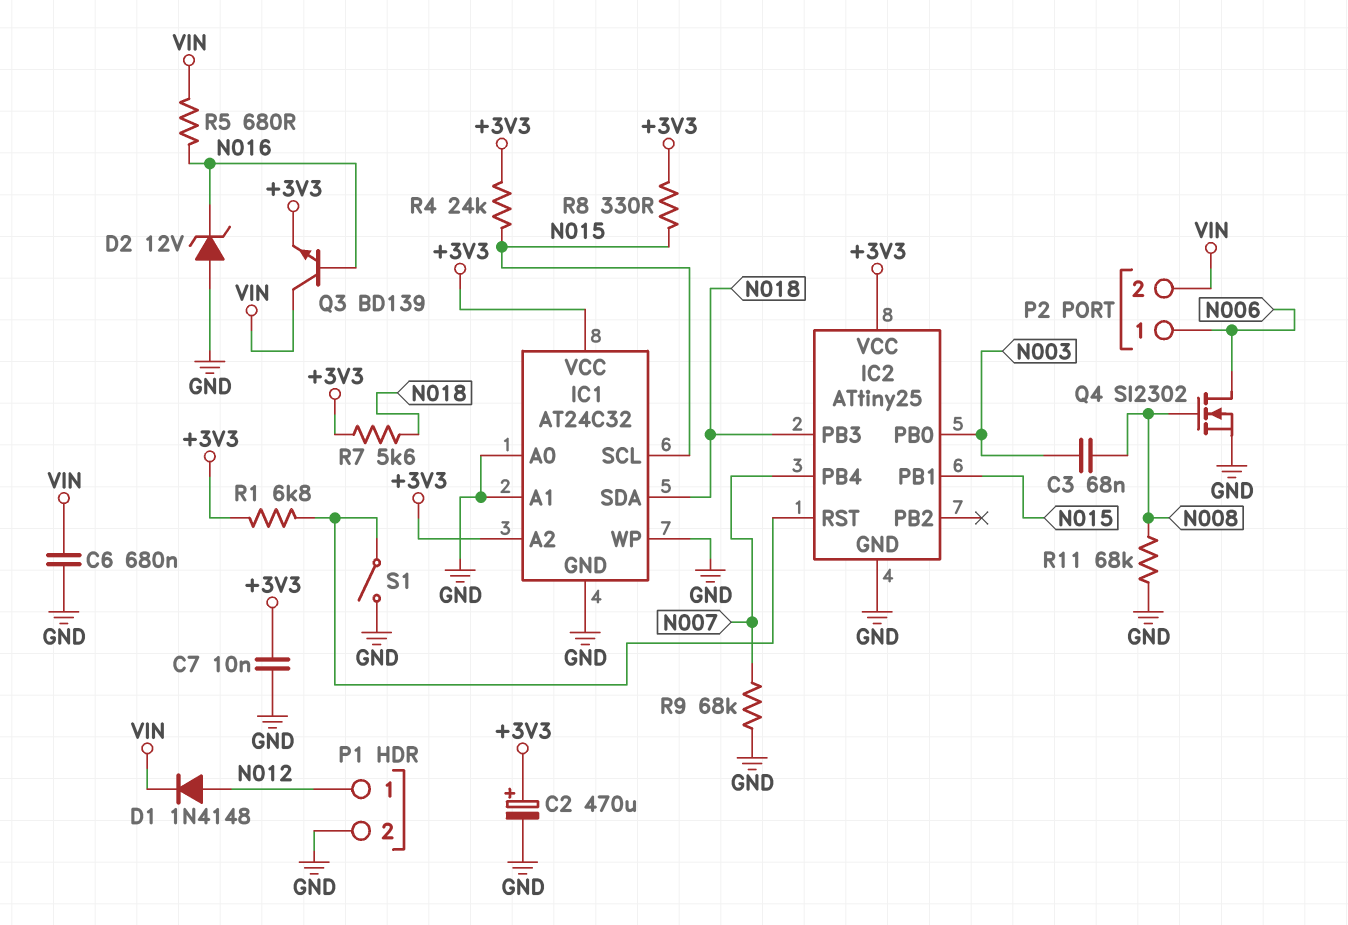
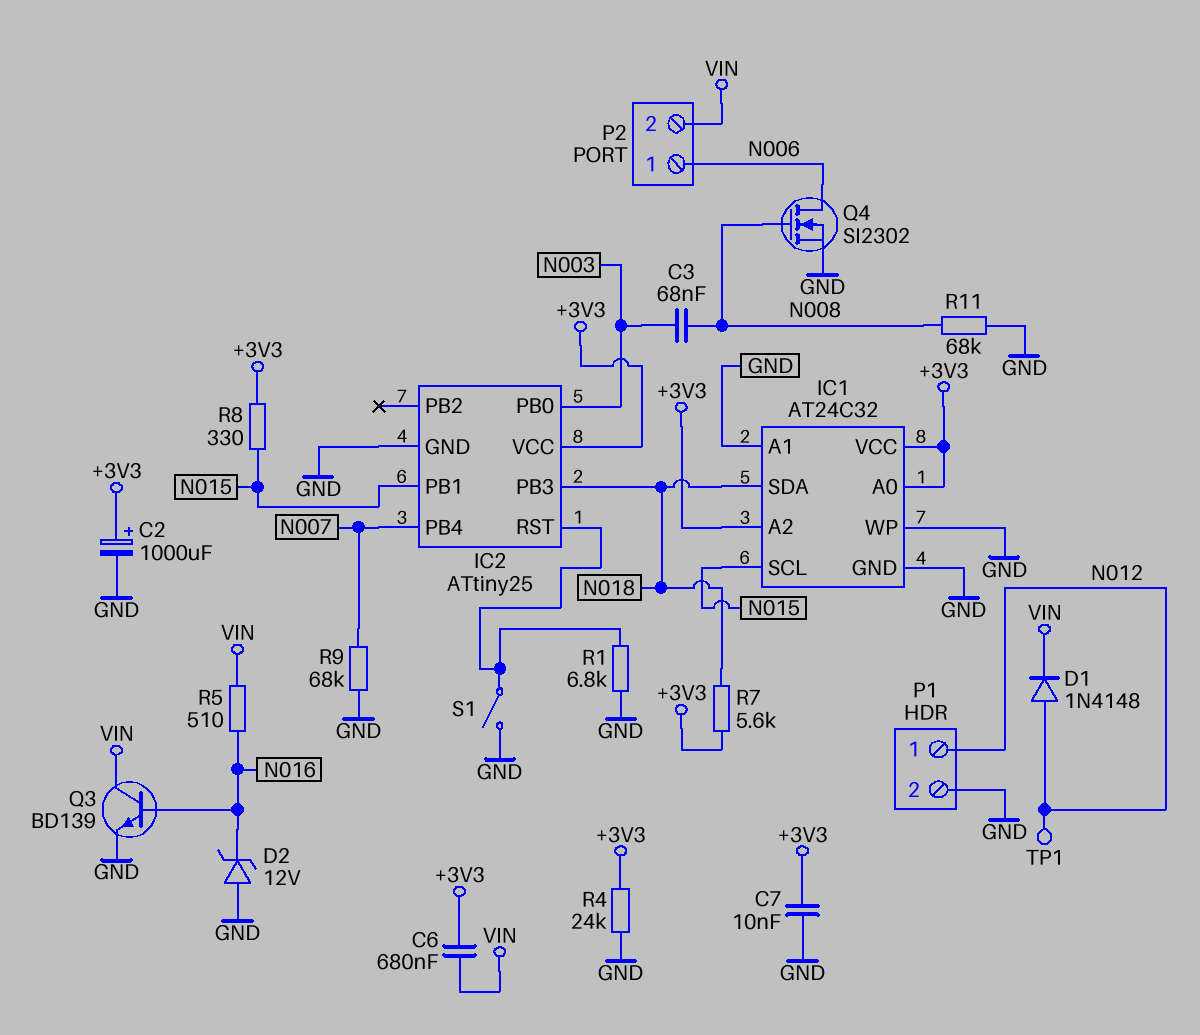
C2: 470uF (plus +3V3, minus GND) -> 1000uF (plus +3V3, minus GND)
C6: 680nF (GND, VIN) -> 680nF (+3V3, VIN)
IC1 pin A0: GND -> +3V3
Q3: NPN BD139 (B N016, C VIN, E +3V3) -> NPN BD139 (B N016, C VIN, E GND)
R1: 6.8k (+3V3, IC2/RST) -> 6.8k (GND, IC2/RST)
R4: 24k (+3V3, N015) -> 24k (+3V3, GND)
R5: 680 (N016, VIN) -> 510 (N016, VIN)
TP1: none -> test point (N012)

